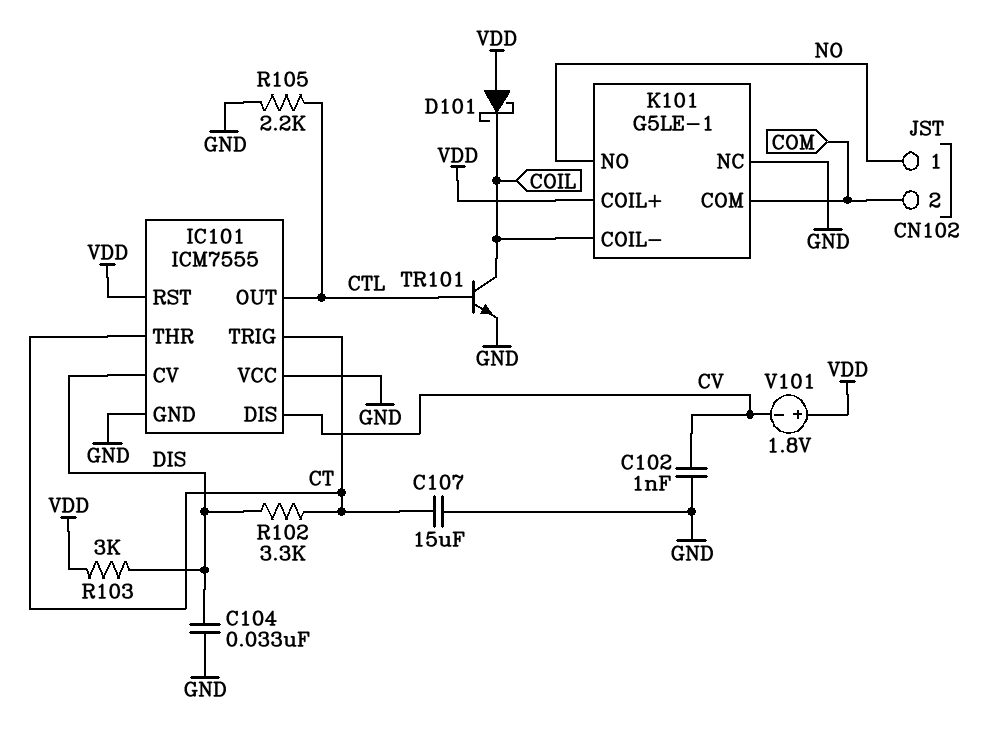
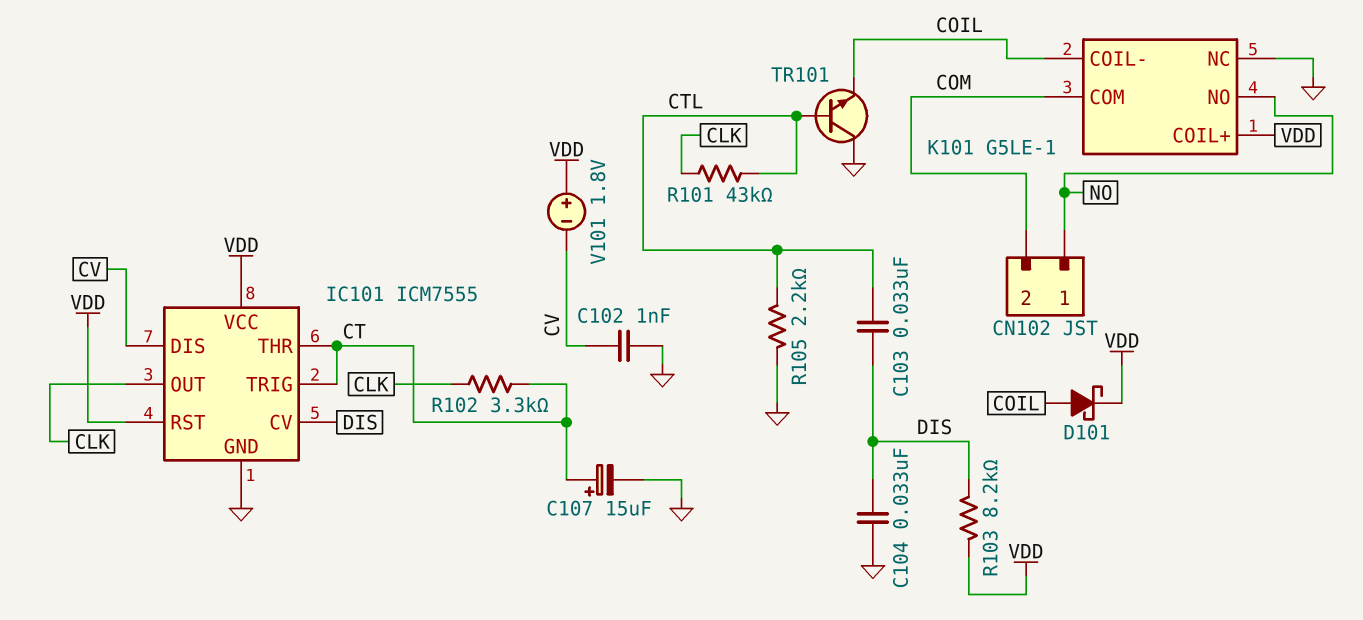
C103: none -> 33nF (CTL, DIS)
C107: 15uF (CT, GND) -> 15uF (plus CT, minus GND)
D101: schottky (A VDD, K COIL) -> schottky (A COIL, K VDD)
IC101 pin OUT: CTL -> CLK
IC101 pin VCC: GND -> VDD
R101: none -> 43k (CLK, CTL)
R102: 3.3k (CT, DIS) -> 3.3k (CLK, CT)
R103: 3k (DIS, VDD) -> 8.2k (DIS, VDD)
TR101: NPN (B CTL, C COIL, E GND) -> NPN (B CTL, C GND, E COIL)

